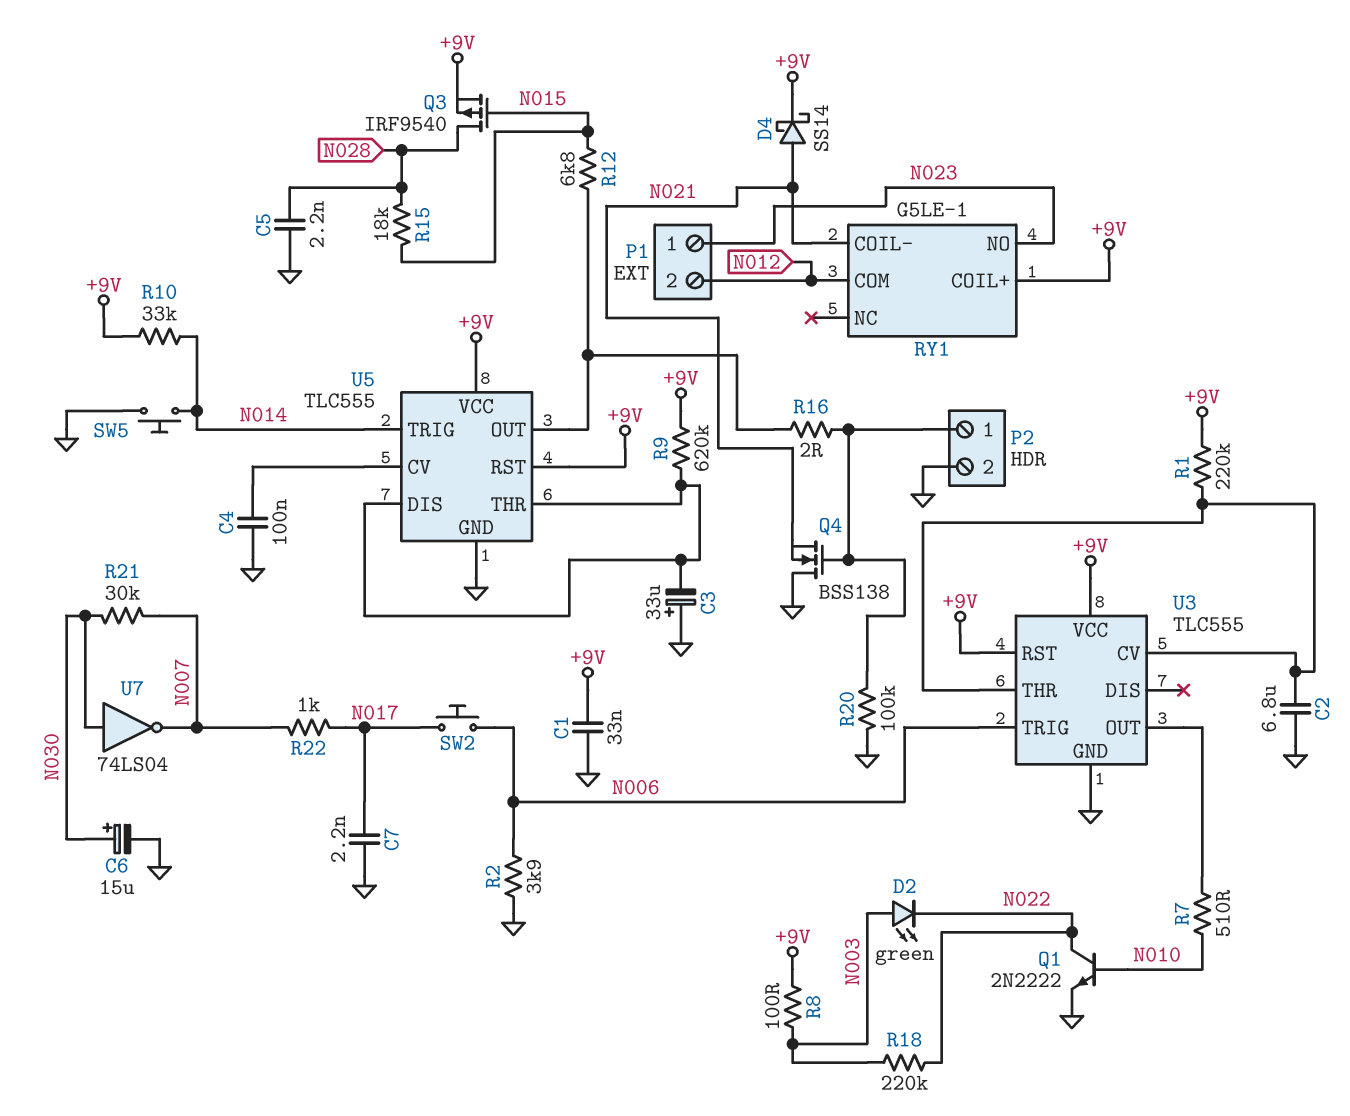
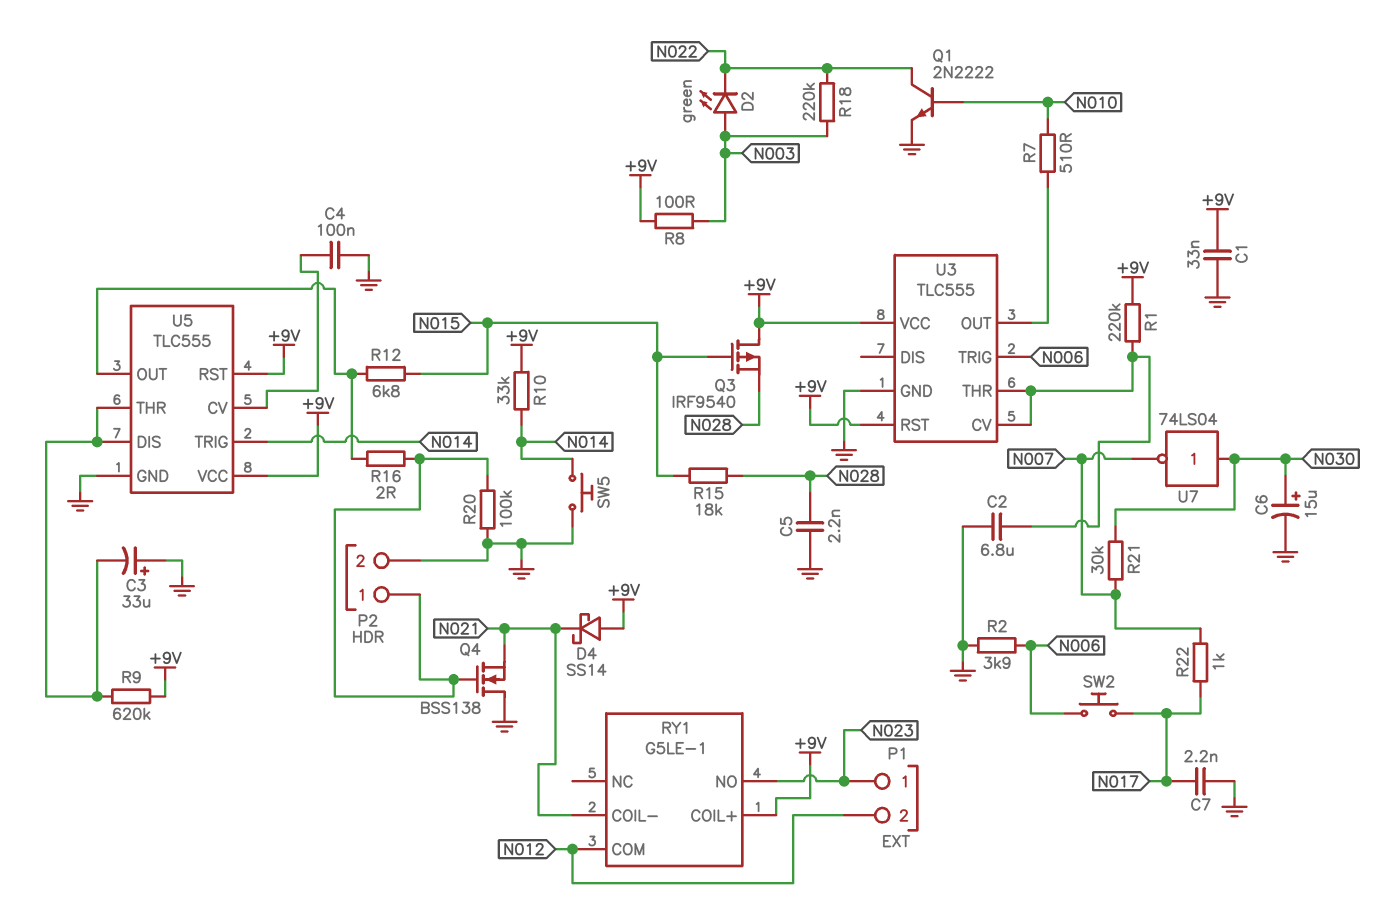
D4: schottky SS14 (A N021, K +9V) -> schottky SS14 (A +9V, K N021)
Q3: PMOS IRF9540 (G N015, D N028, S +9V) -> PMOS IRF9540 (G N015, D +9V, S N028)

